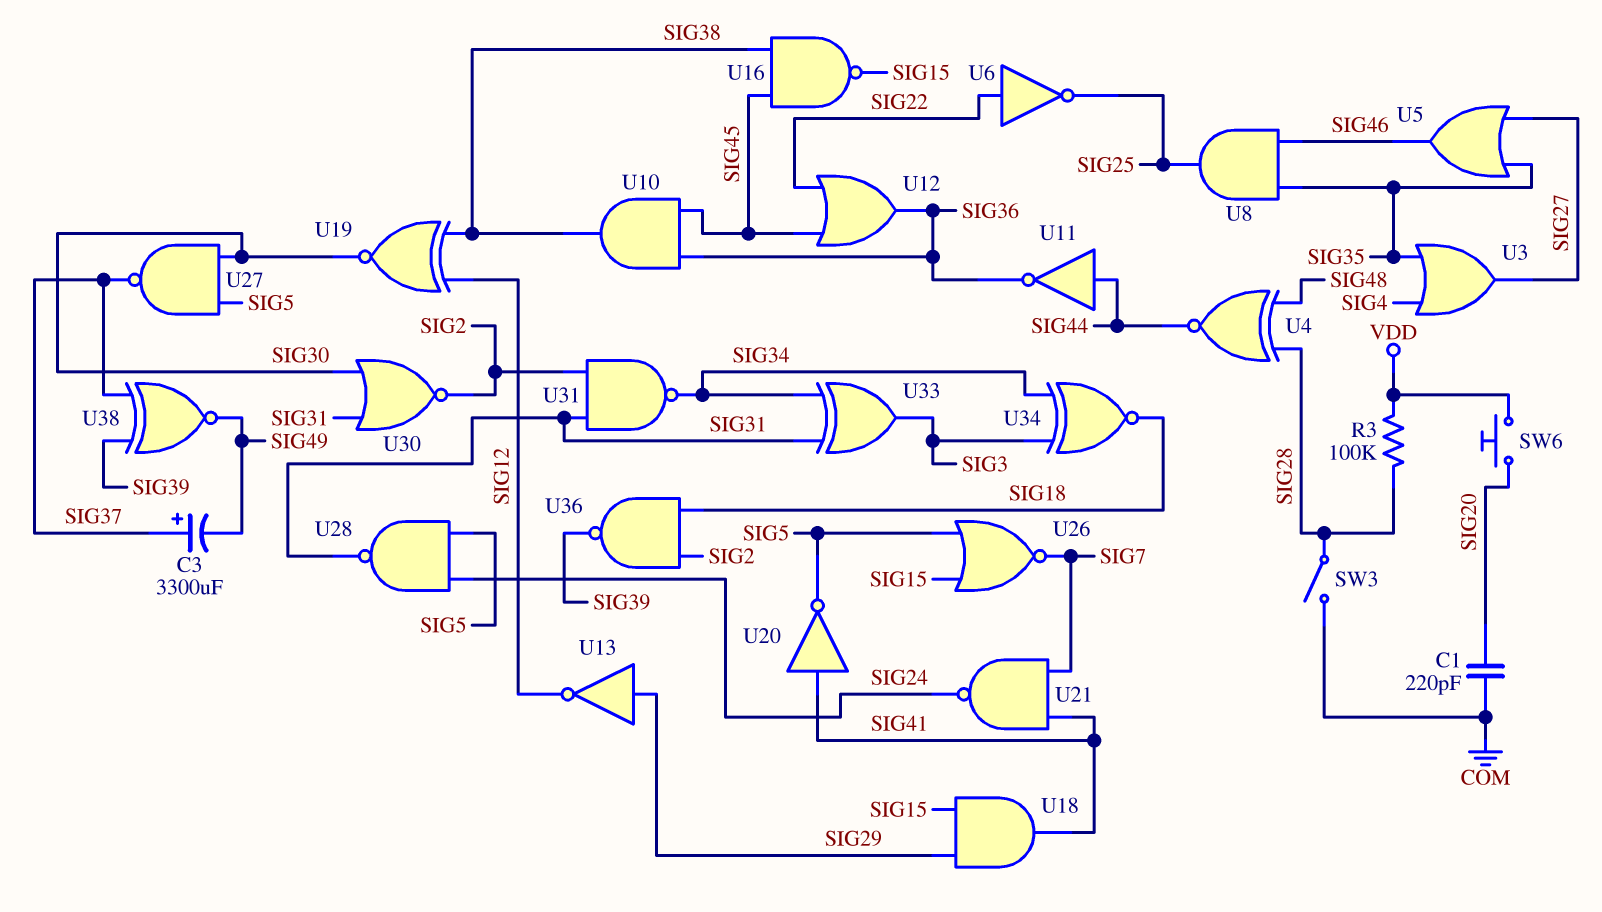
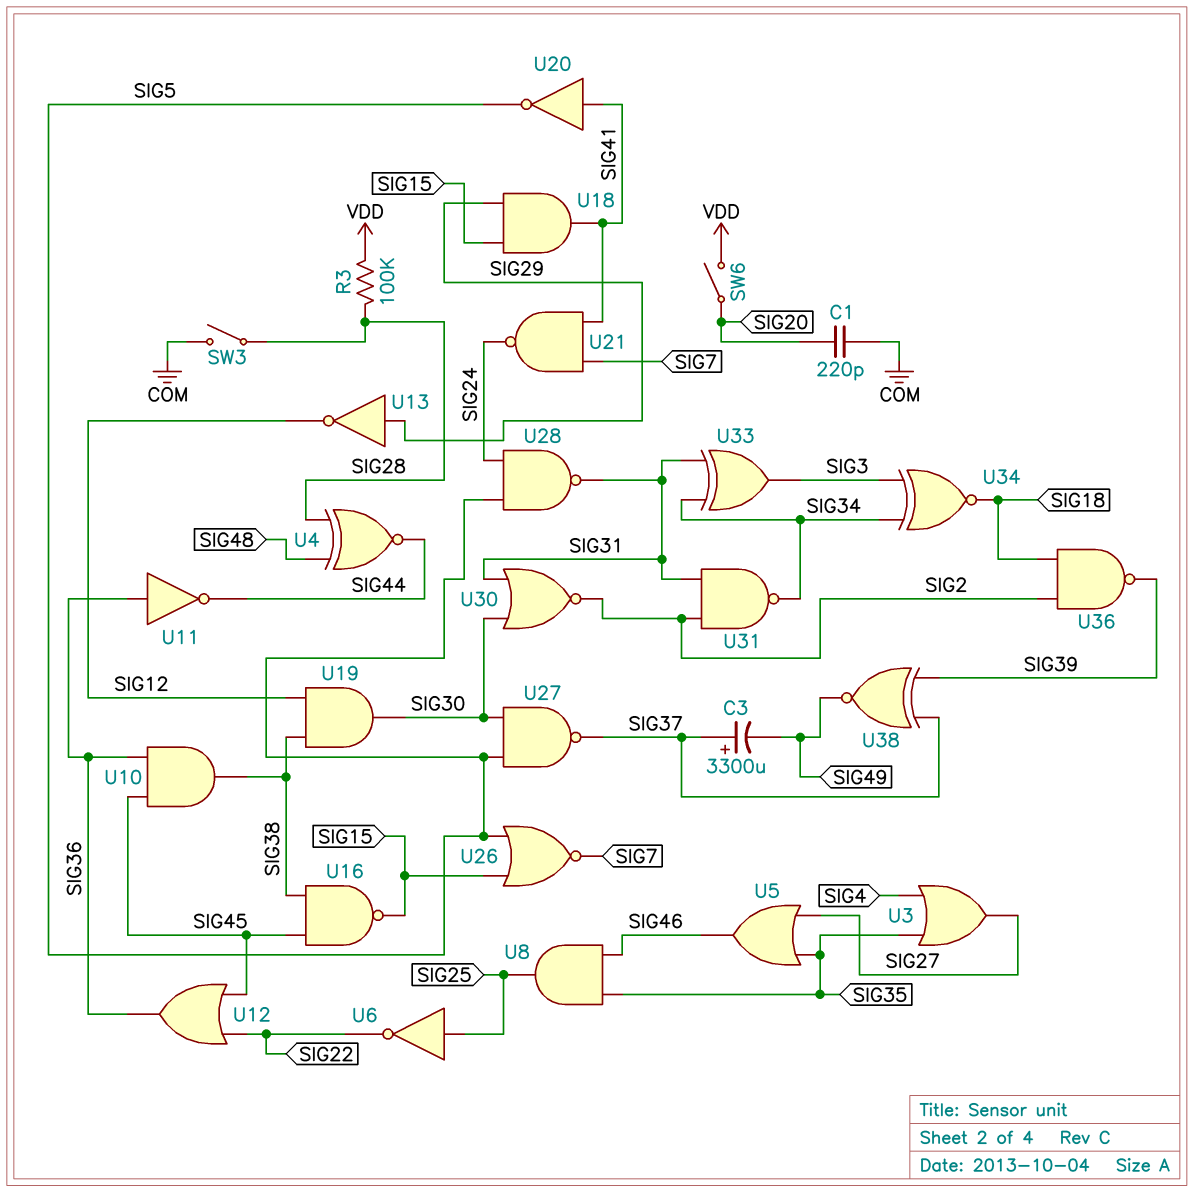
SW6: button (SIG20, VDD) -> switch (SIG20, VDD)
U6: NOT (in SIG22, out SIG25) -> NOT (in SIG25, out SIG22)
U11: NOT (in SIG44, out SIG36) -> NOT (in SIG36, out SIG44)
U19: XNOR (in SIG12, in SIG38, out SIG30) -> AND (in SIG12, in SIG38, out SIG30)

